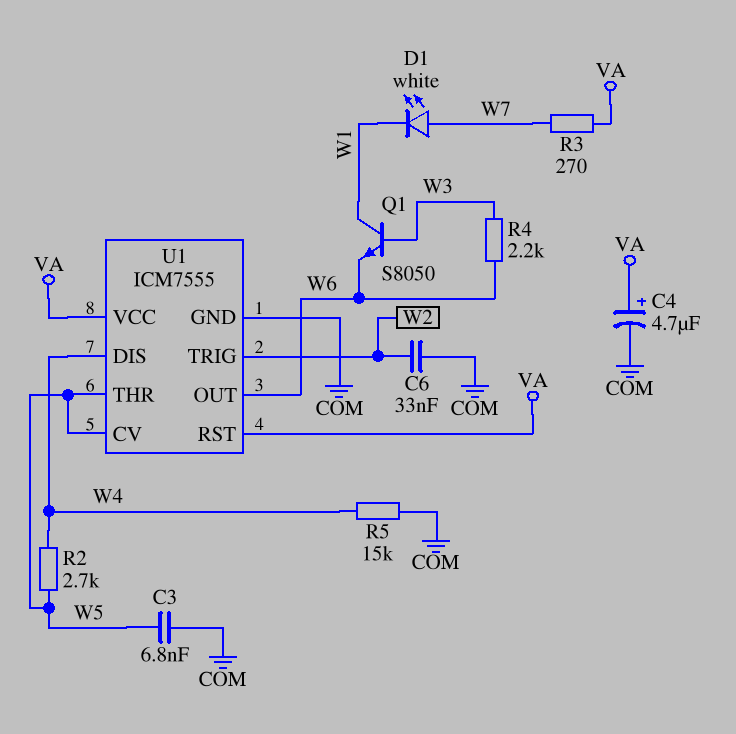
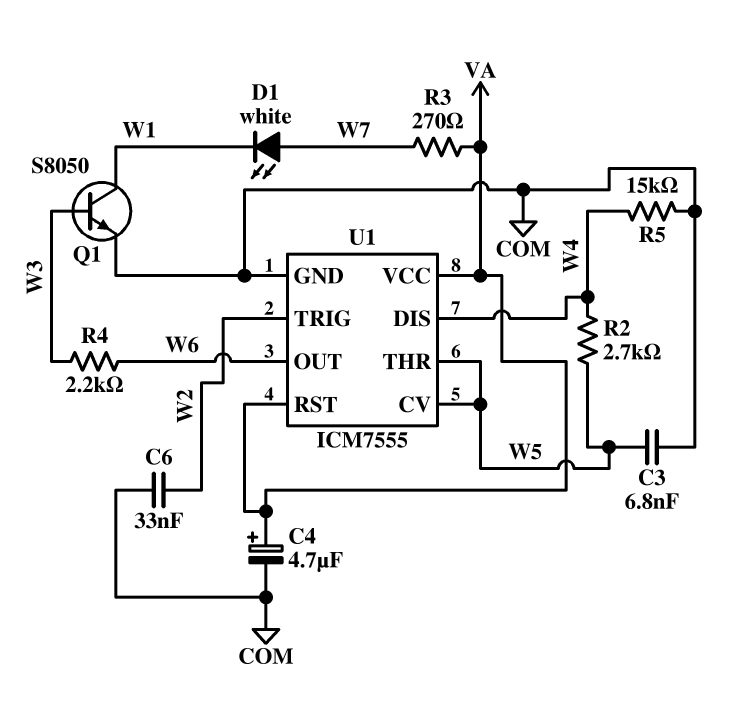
Q1: NPN S8050 (B W3, C W1, E W6) -> NPN S8050 (B W3, C W1, E COM)

